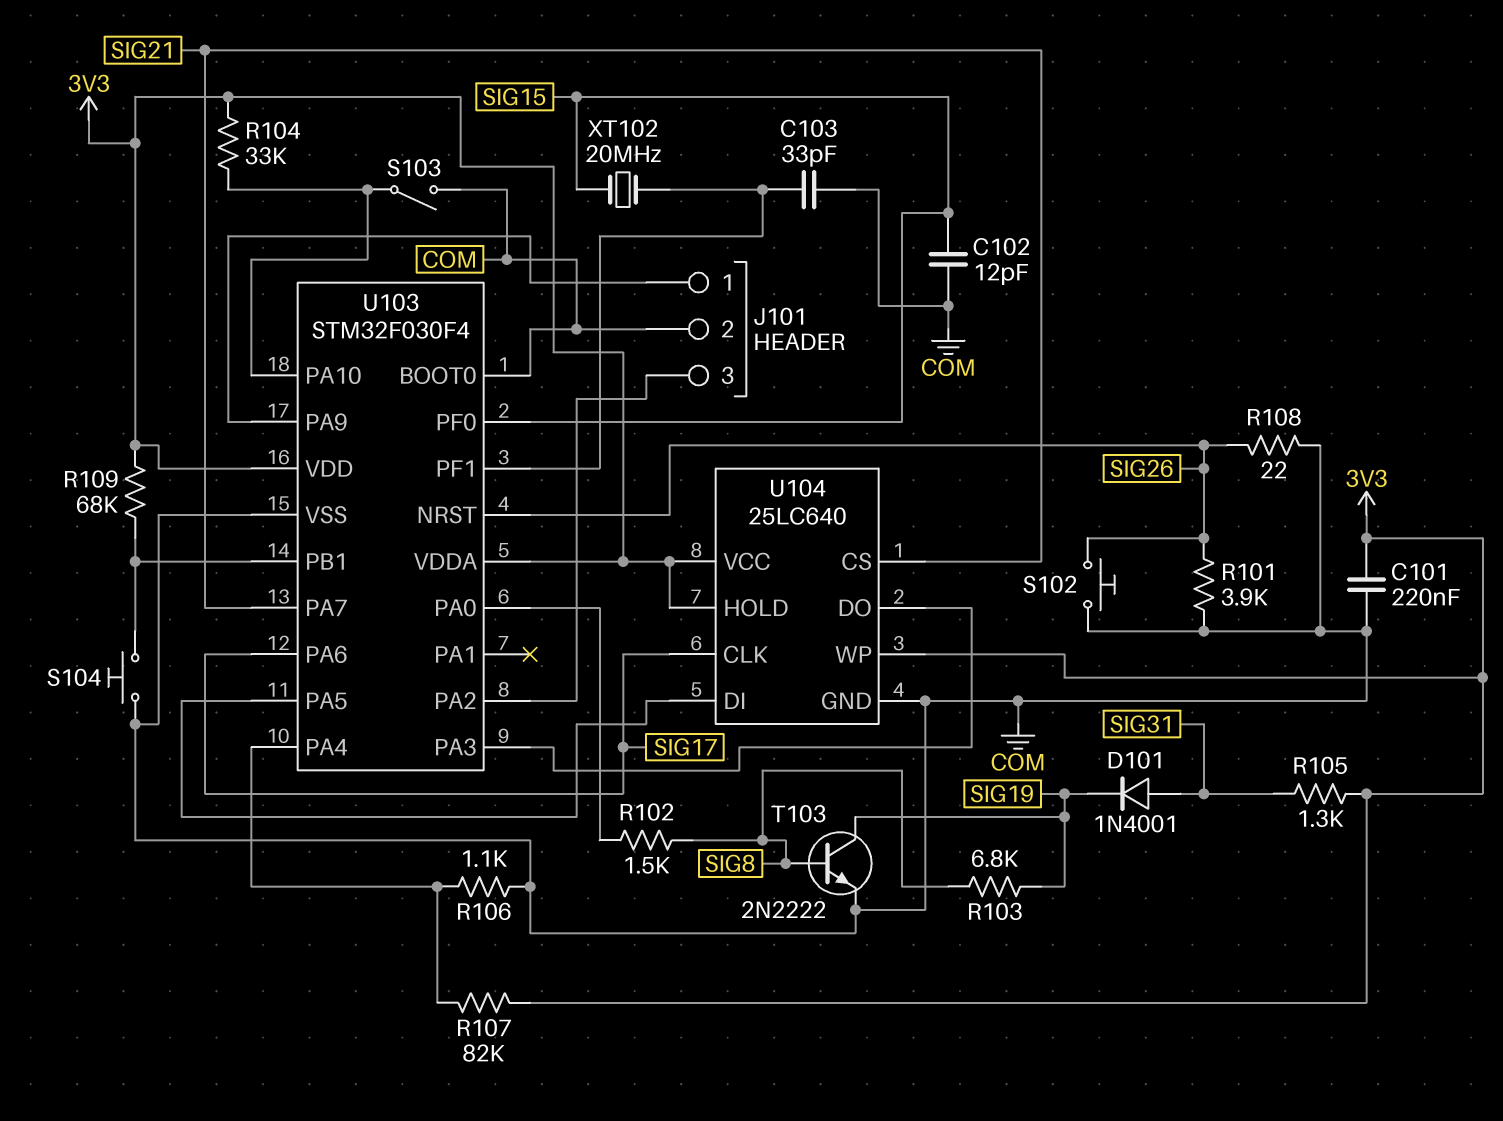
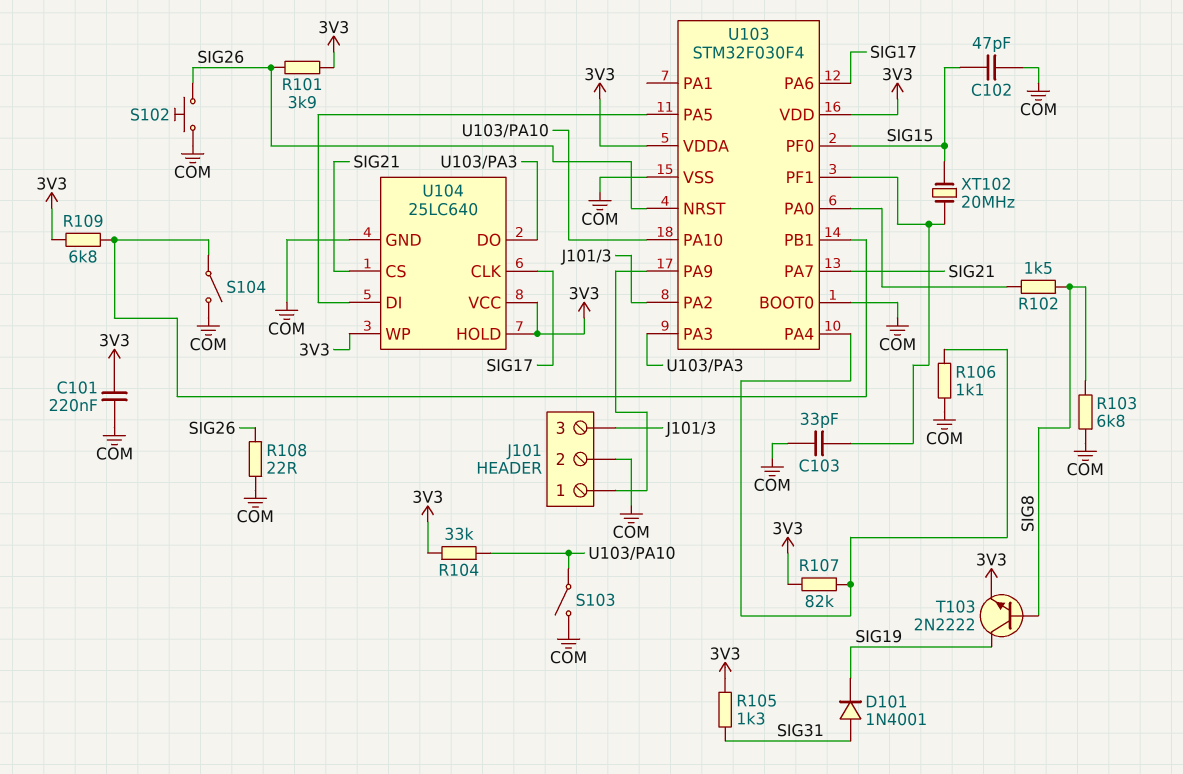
C102: 12pF (COM, SIG15) -> 47pF (COM, SIG15)
R101: 3.9k (COM, SIG26) -> 3.9k (3V3, SIG26)
R103: 6.8k (SIG8, SIG19) -> 6.8k (COM, SIG8)
R109: 68k (3V3, U103/PB1) -> 6.8k (3V3, U103/PB1)
S104: button (COM, U103/PB1) -> switch (COM, U103/PB1)
T103: NPN 2N2222 (B SIG8, C SIG19, E COM) -> NPN 2N2222 (B SIG8, C SIG19, E 3V3)

